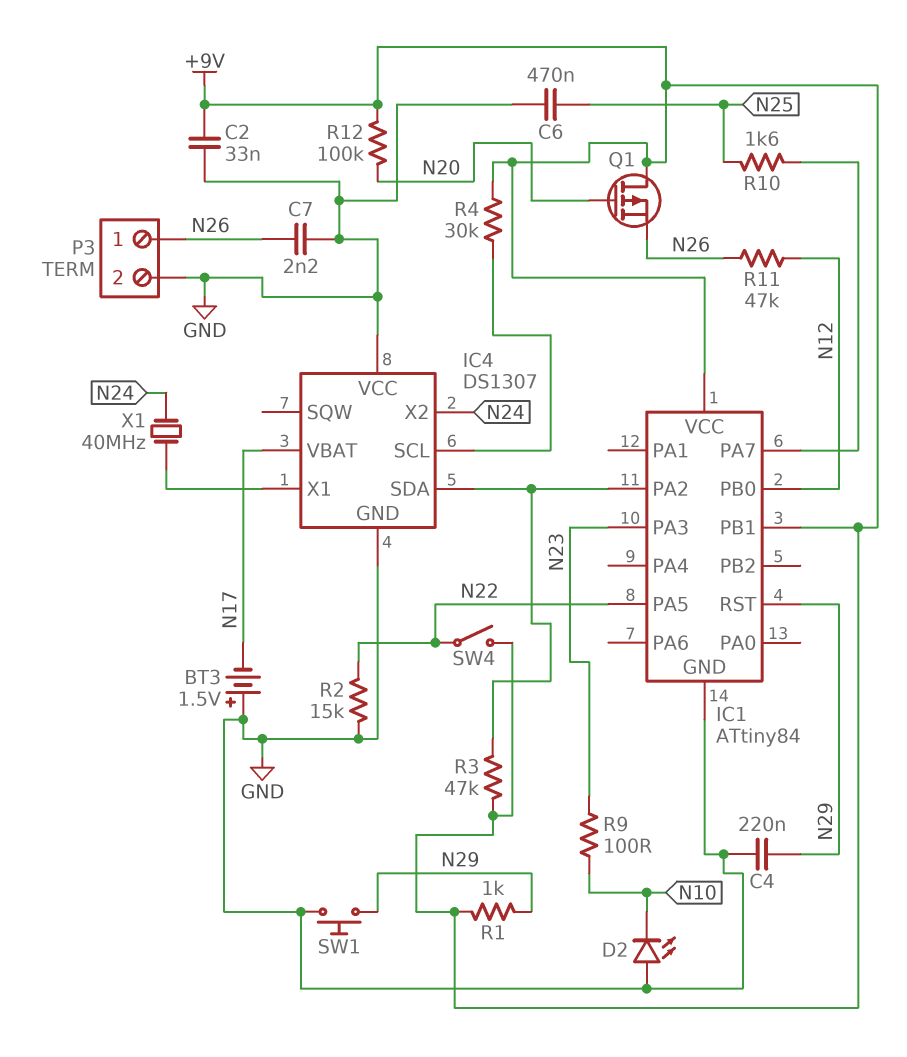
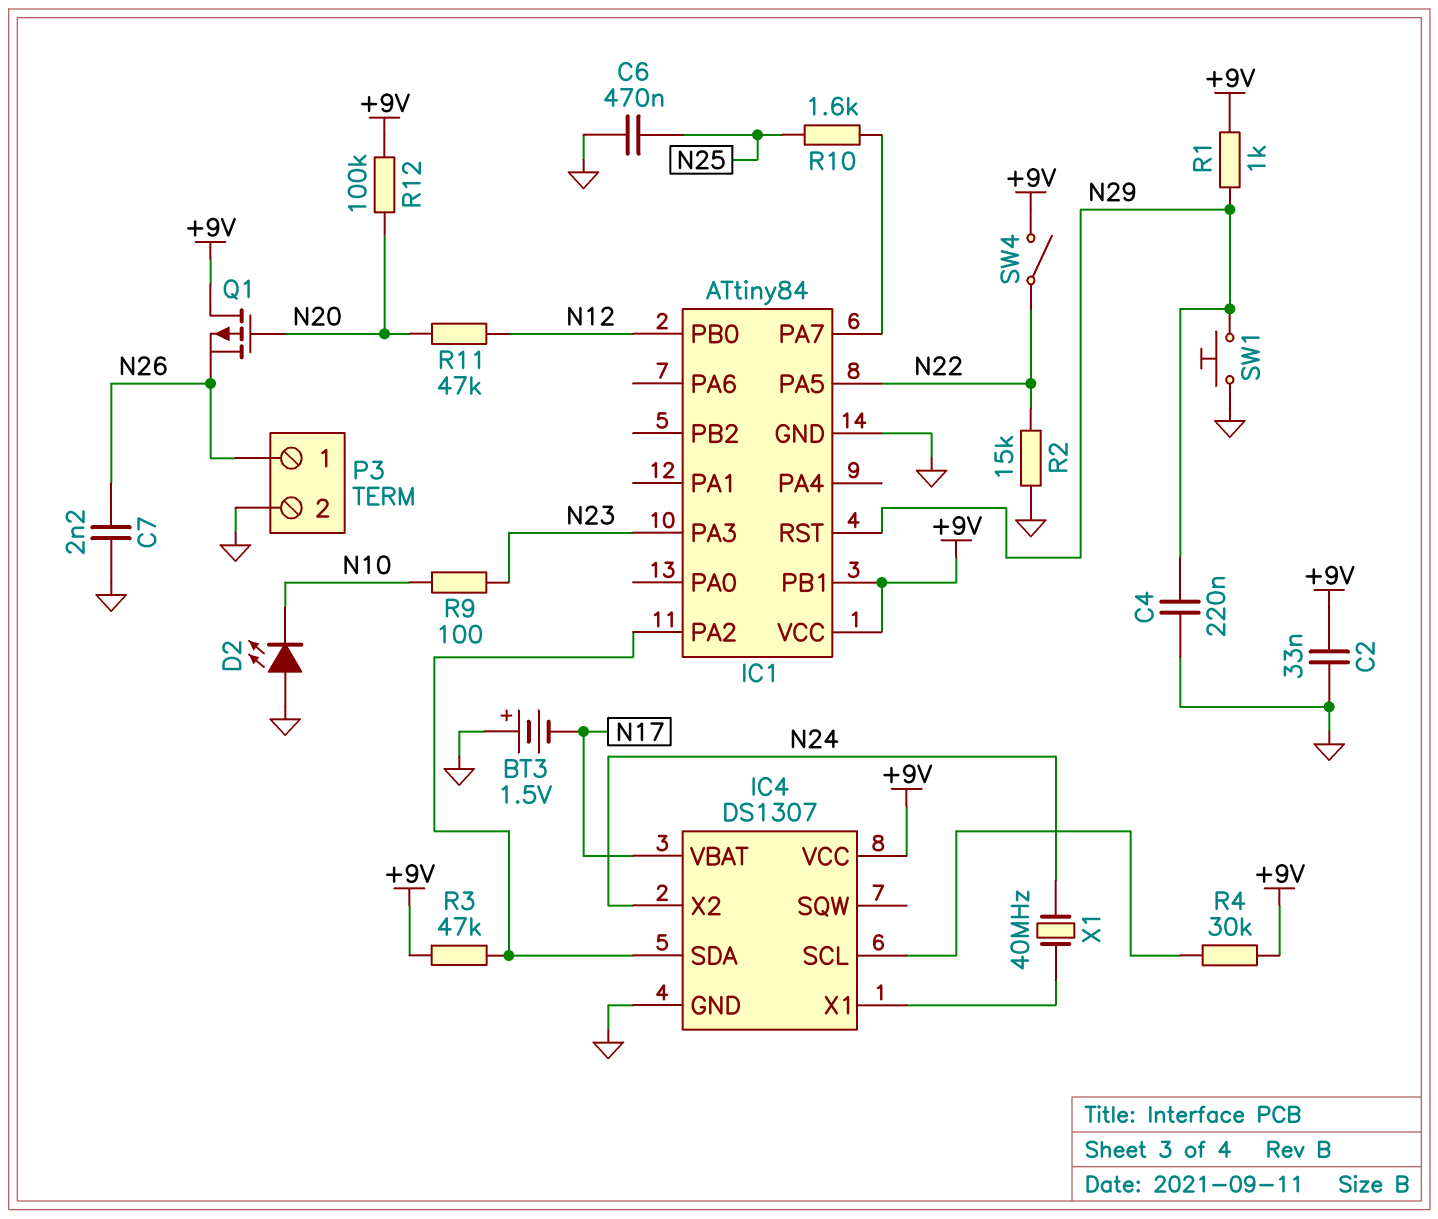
IC4 pin VCC: GND -> +9V
R11: 47k (N12, N26) -> 47k (N12, N20)

